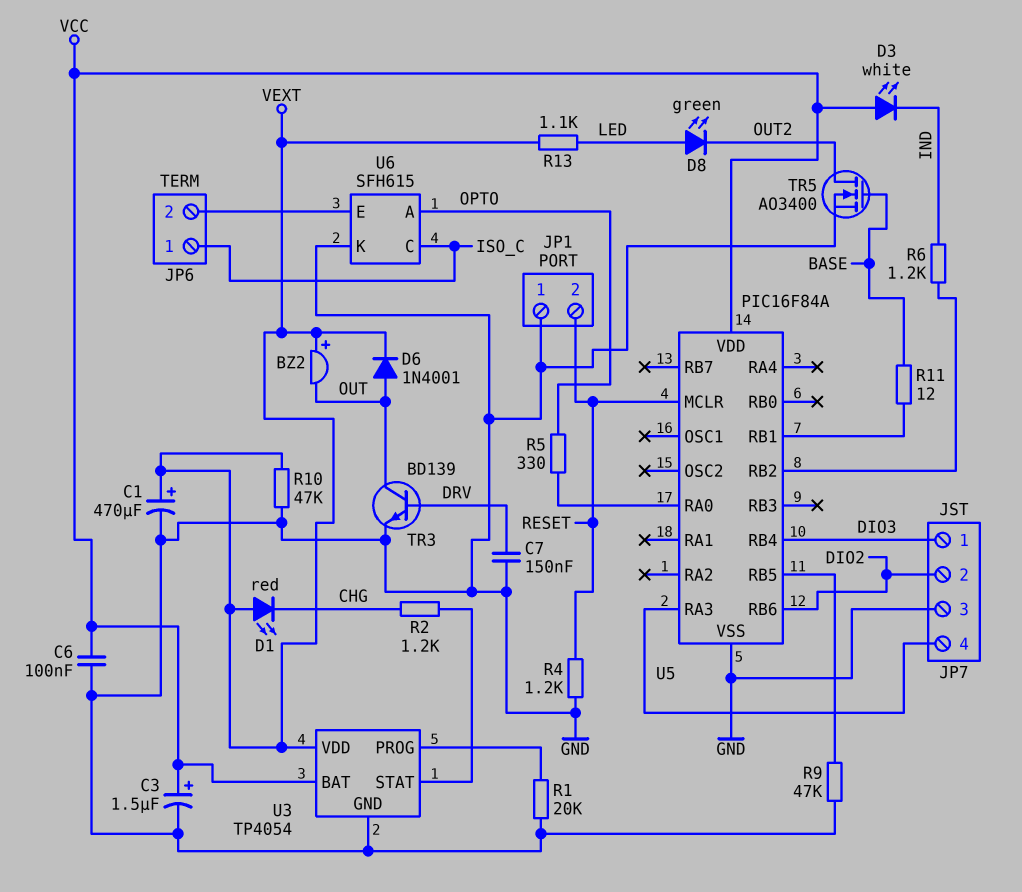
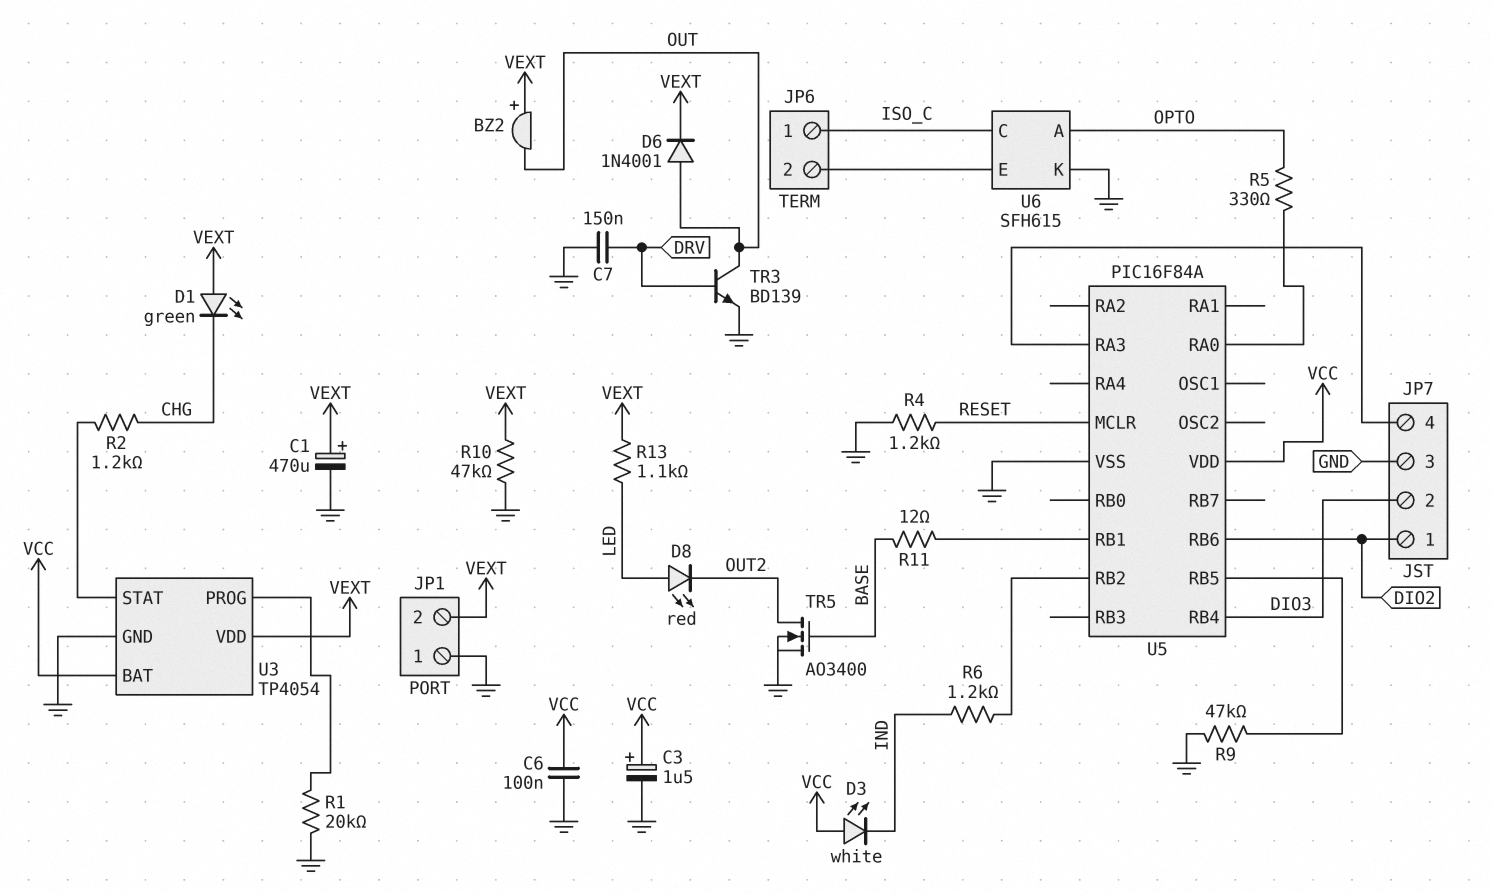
D1: LED red (A VEXT, K CHG) -> LED green (A VEXT, K CHG)
D8: LED green (A LED, K OUT2) -> LED red (A LED, K OUT2)
JP1 pin 2: RESET -> VEXT
JP7 pin 1: DIO3 -> DIO2
JP7 pin 2: DIO2 -> DIO3

